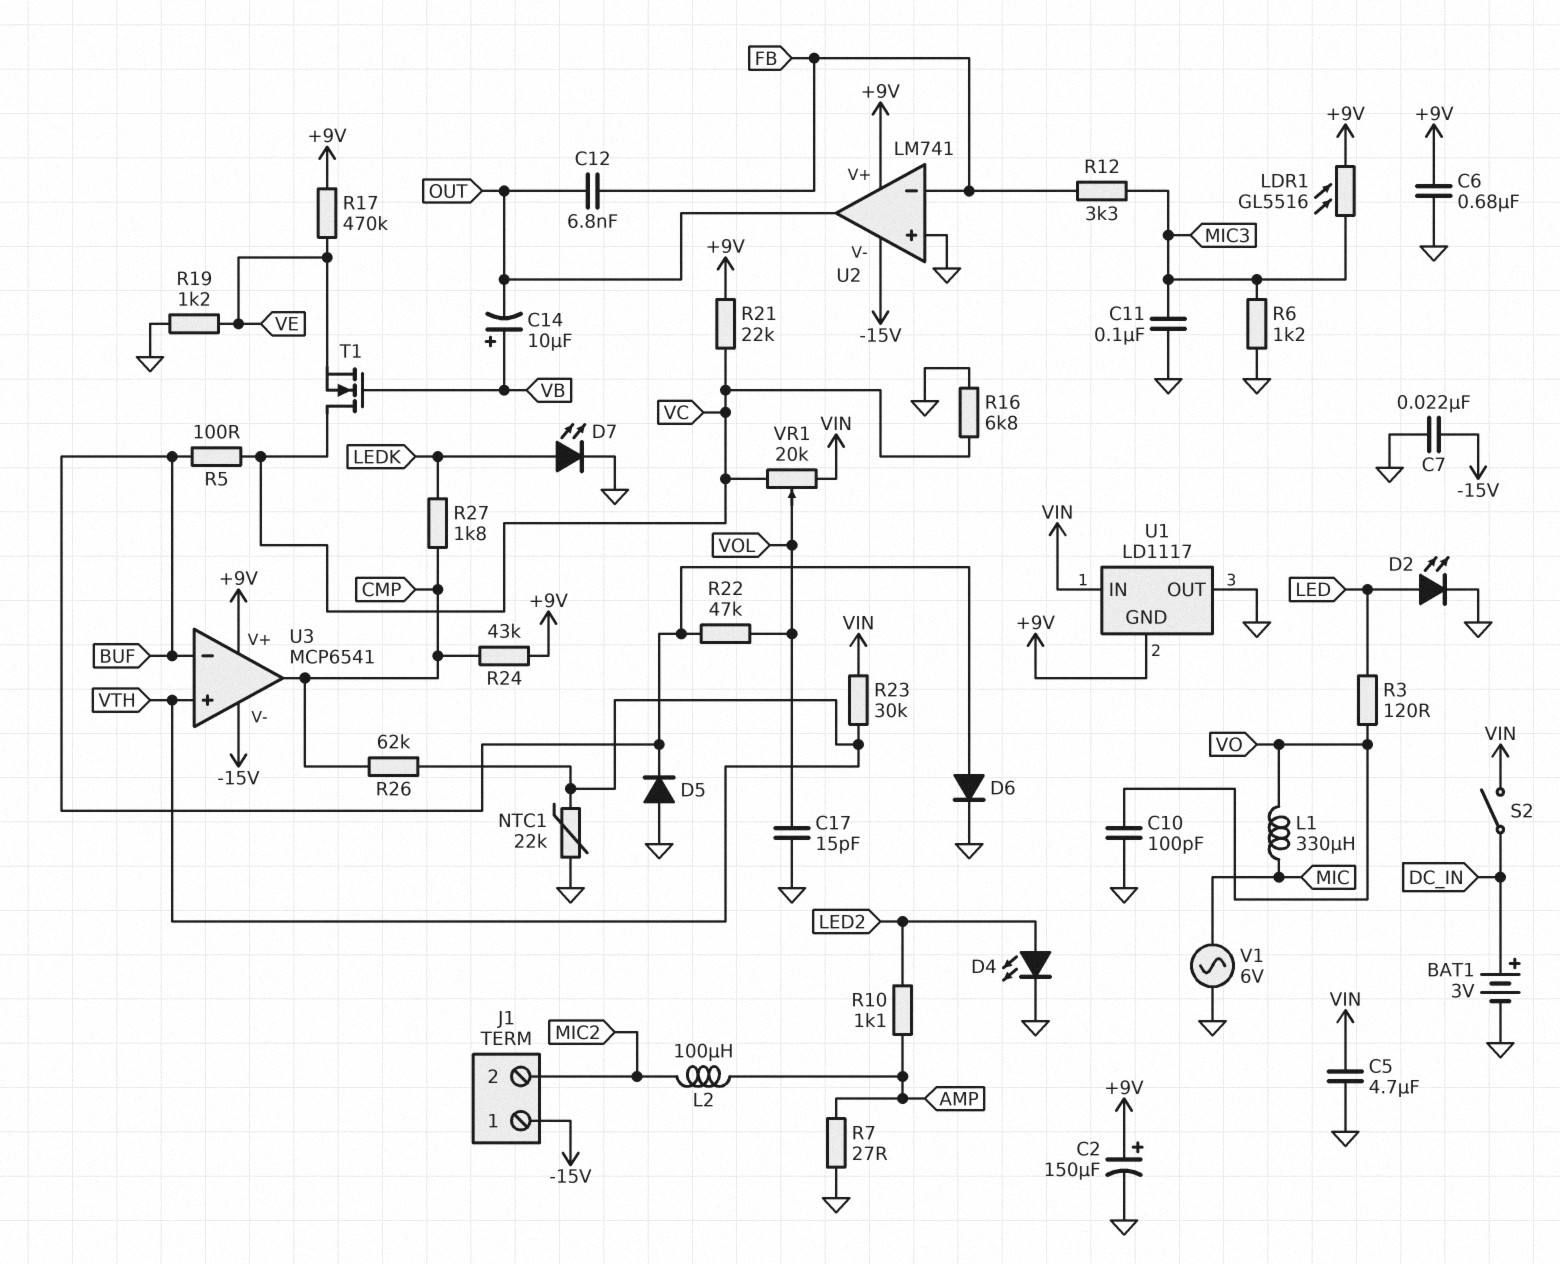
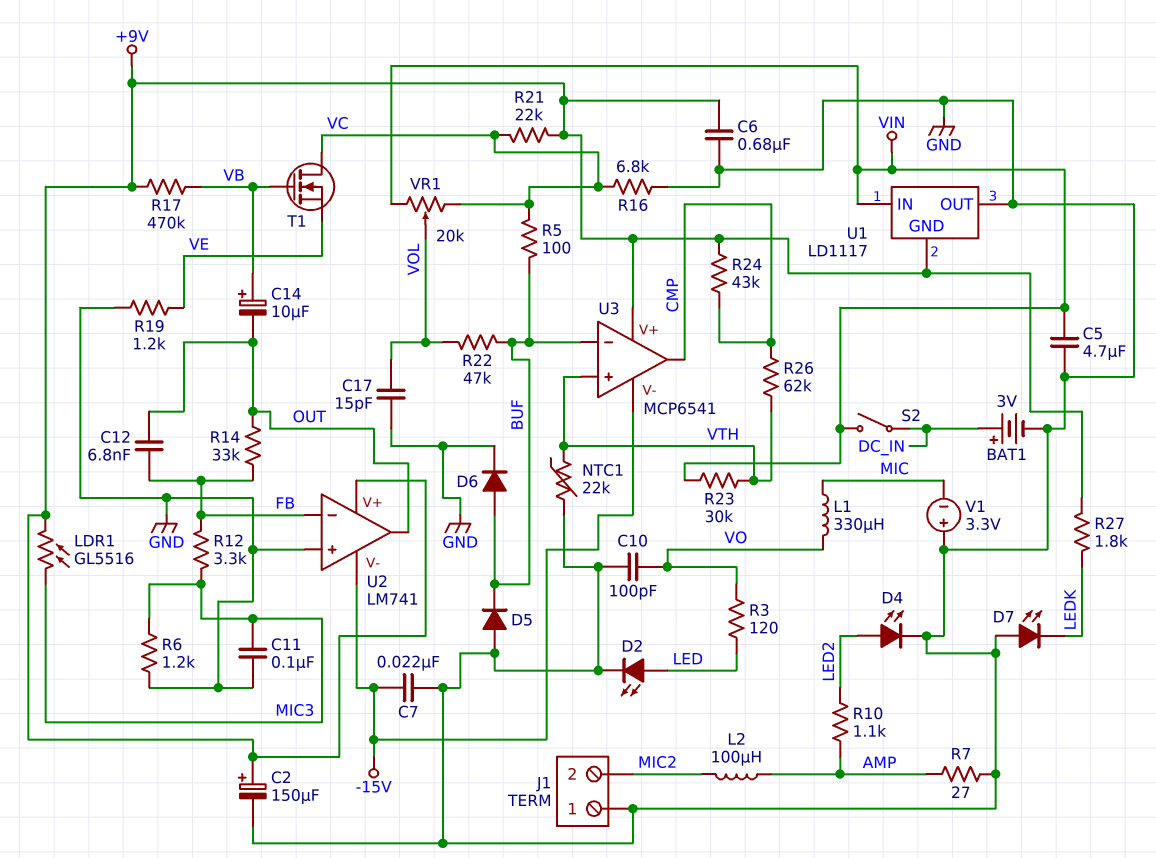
D7: LED (A LEDK, K GND) -> LED (A GND, K LEDK)
J1 pin 1: -15V -> GND
R14: none -> 33k (FB, OUT)
R17: 470k (+9V, VE) -> 470k (+9V, VB)
R27: 1.8k (CMP, LEDK) -> 1.8k (+9V, LEDK)
V1: AC 6V (GND, MIC) -> 3.3V (plus GND, minus MIC)

